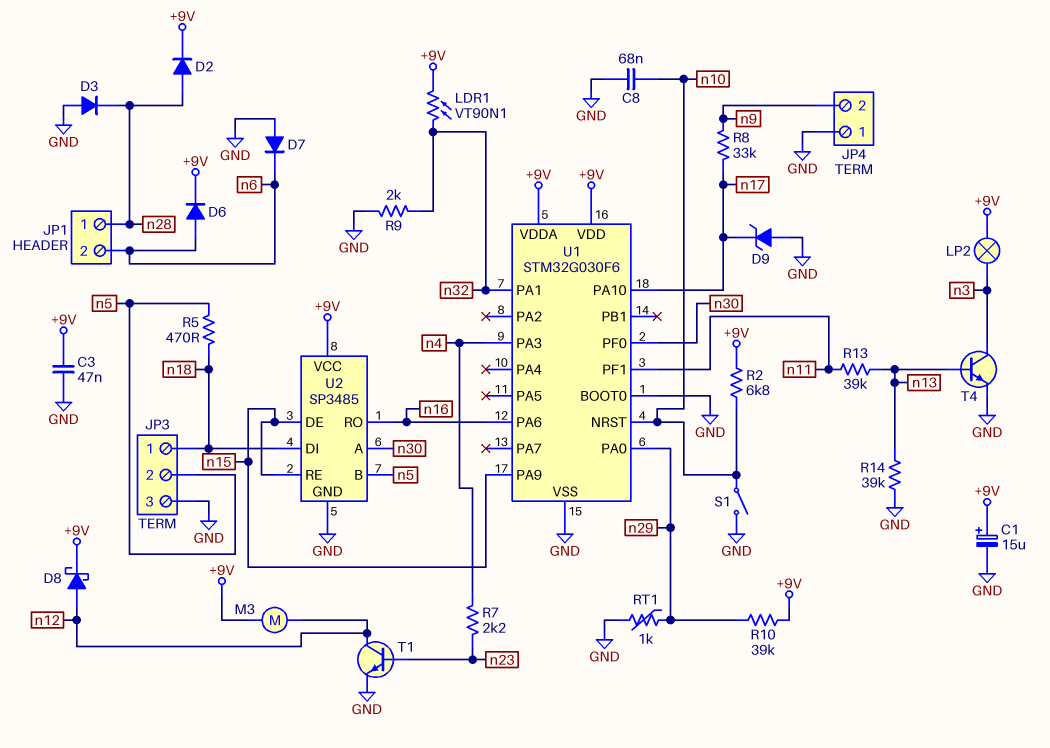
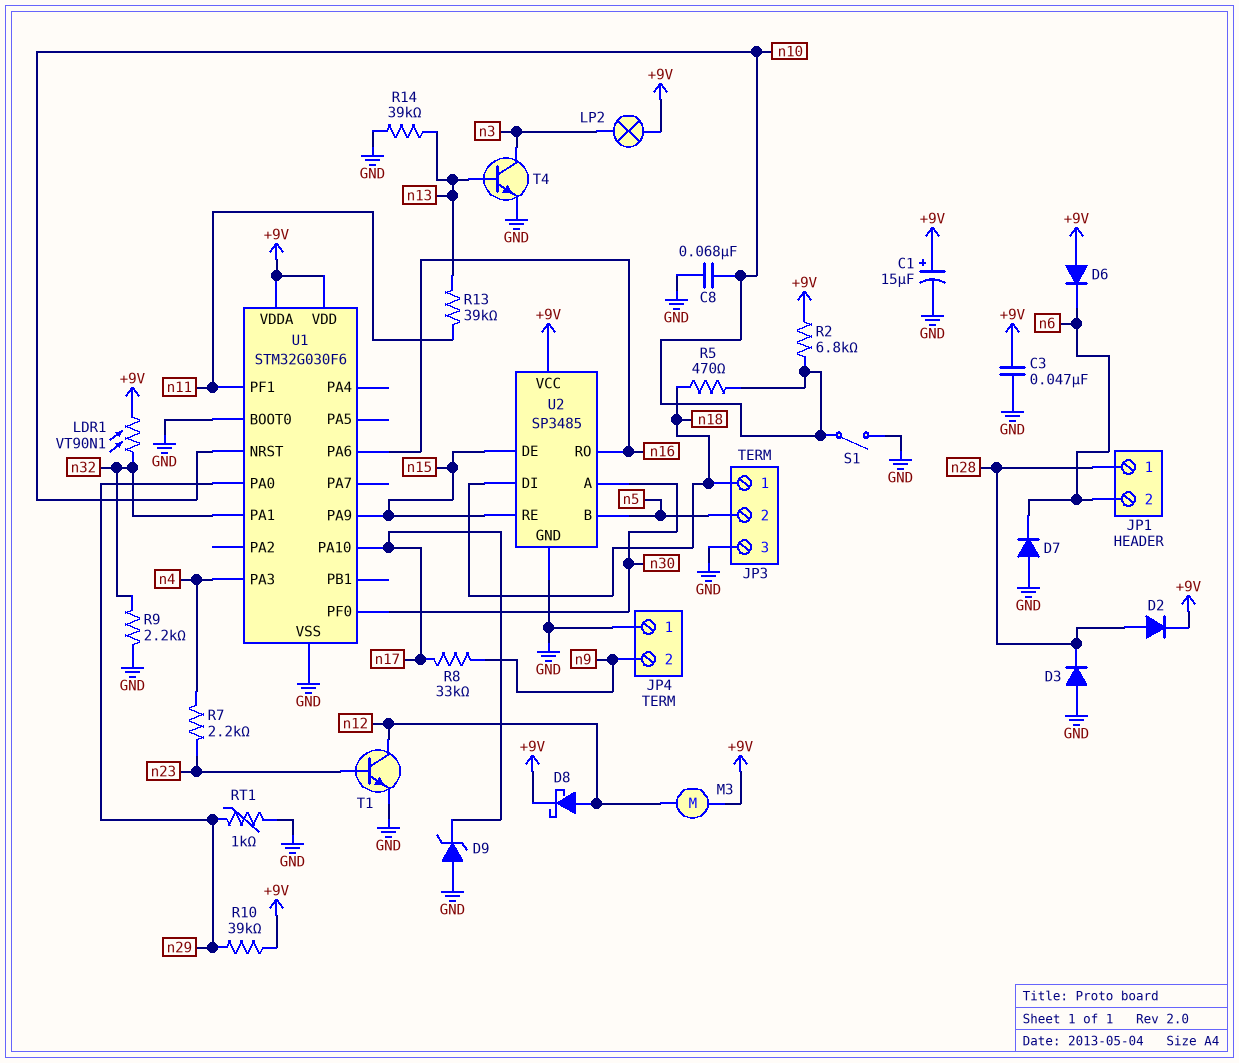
D6: diode (A n6, K +9V) -> diode (A +9V, K n6)
R5: 470 (n5, n18) -> 470 (n10, n18)
R9: 2k (GND, n32) -> 2.2k (GND, n32)

